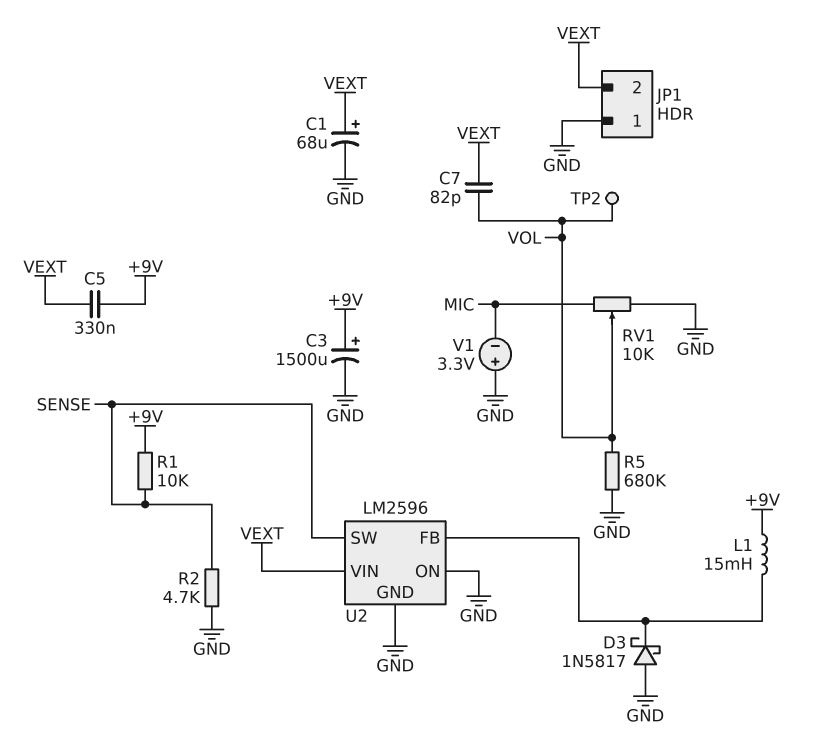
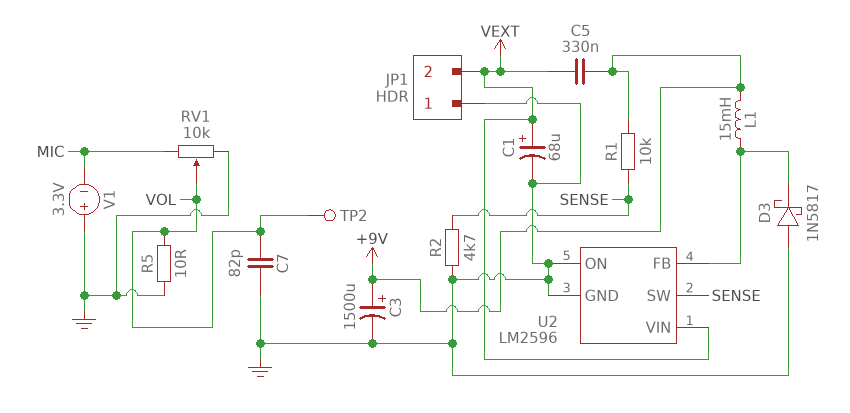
C7: 82pF (VEXT, VOL) -> 82pF (GND, VOL)
R5: 680k (GND, VOL) -> 10 (GND, VOL)

